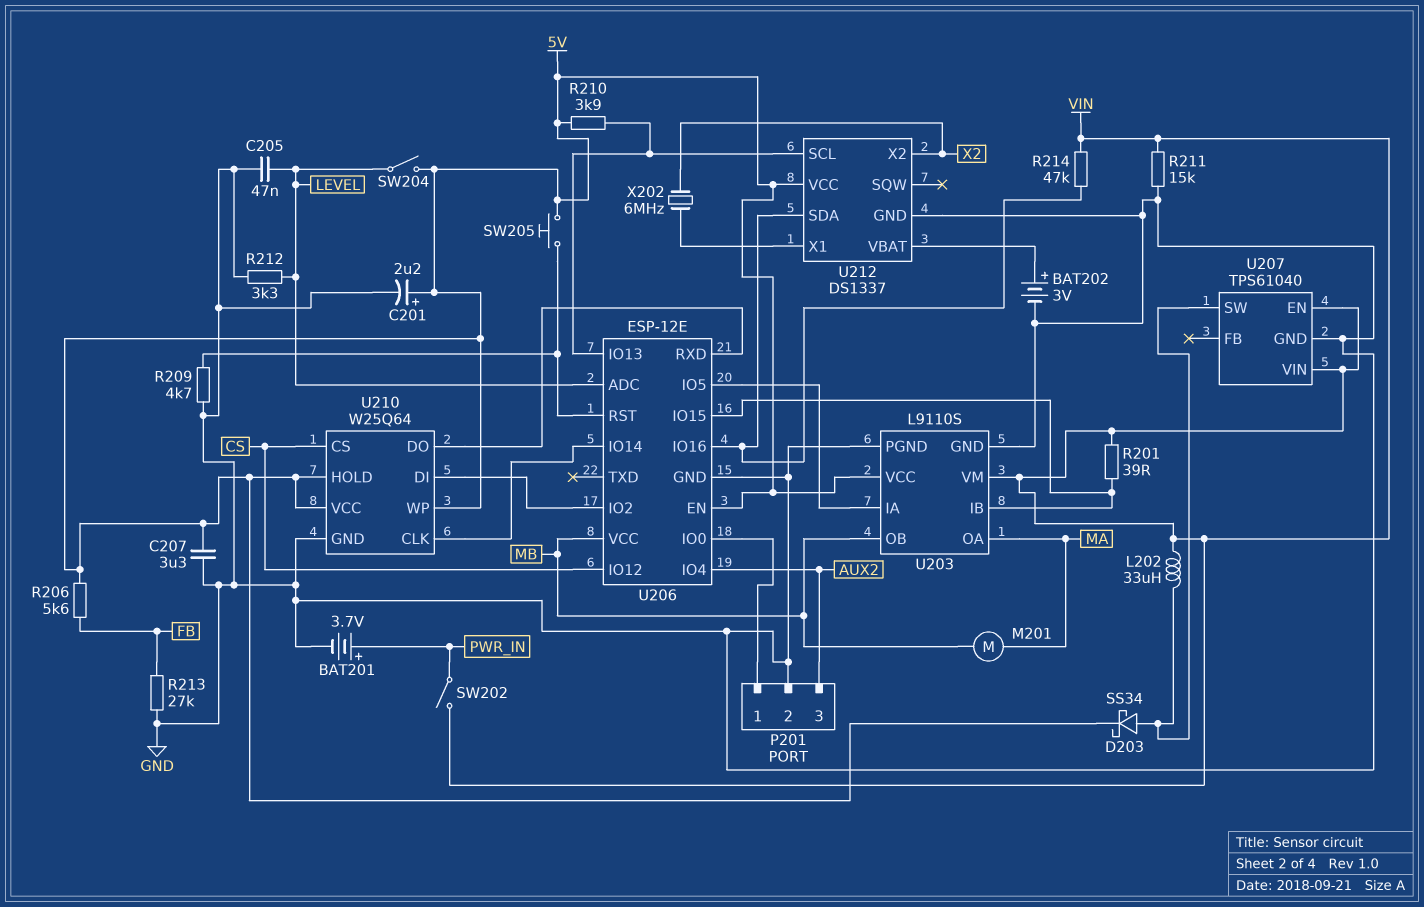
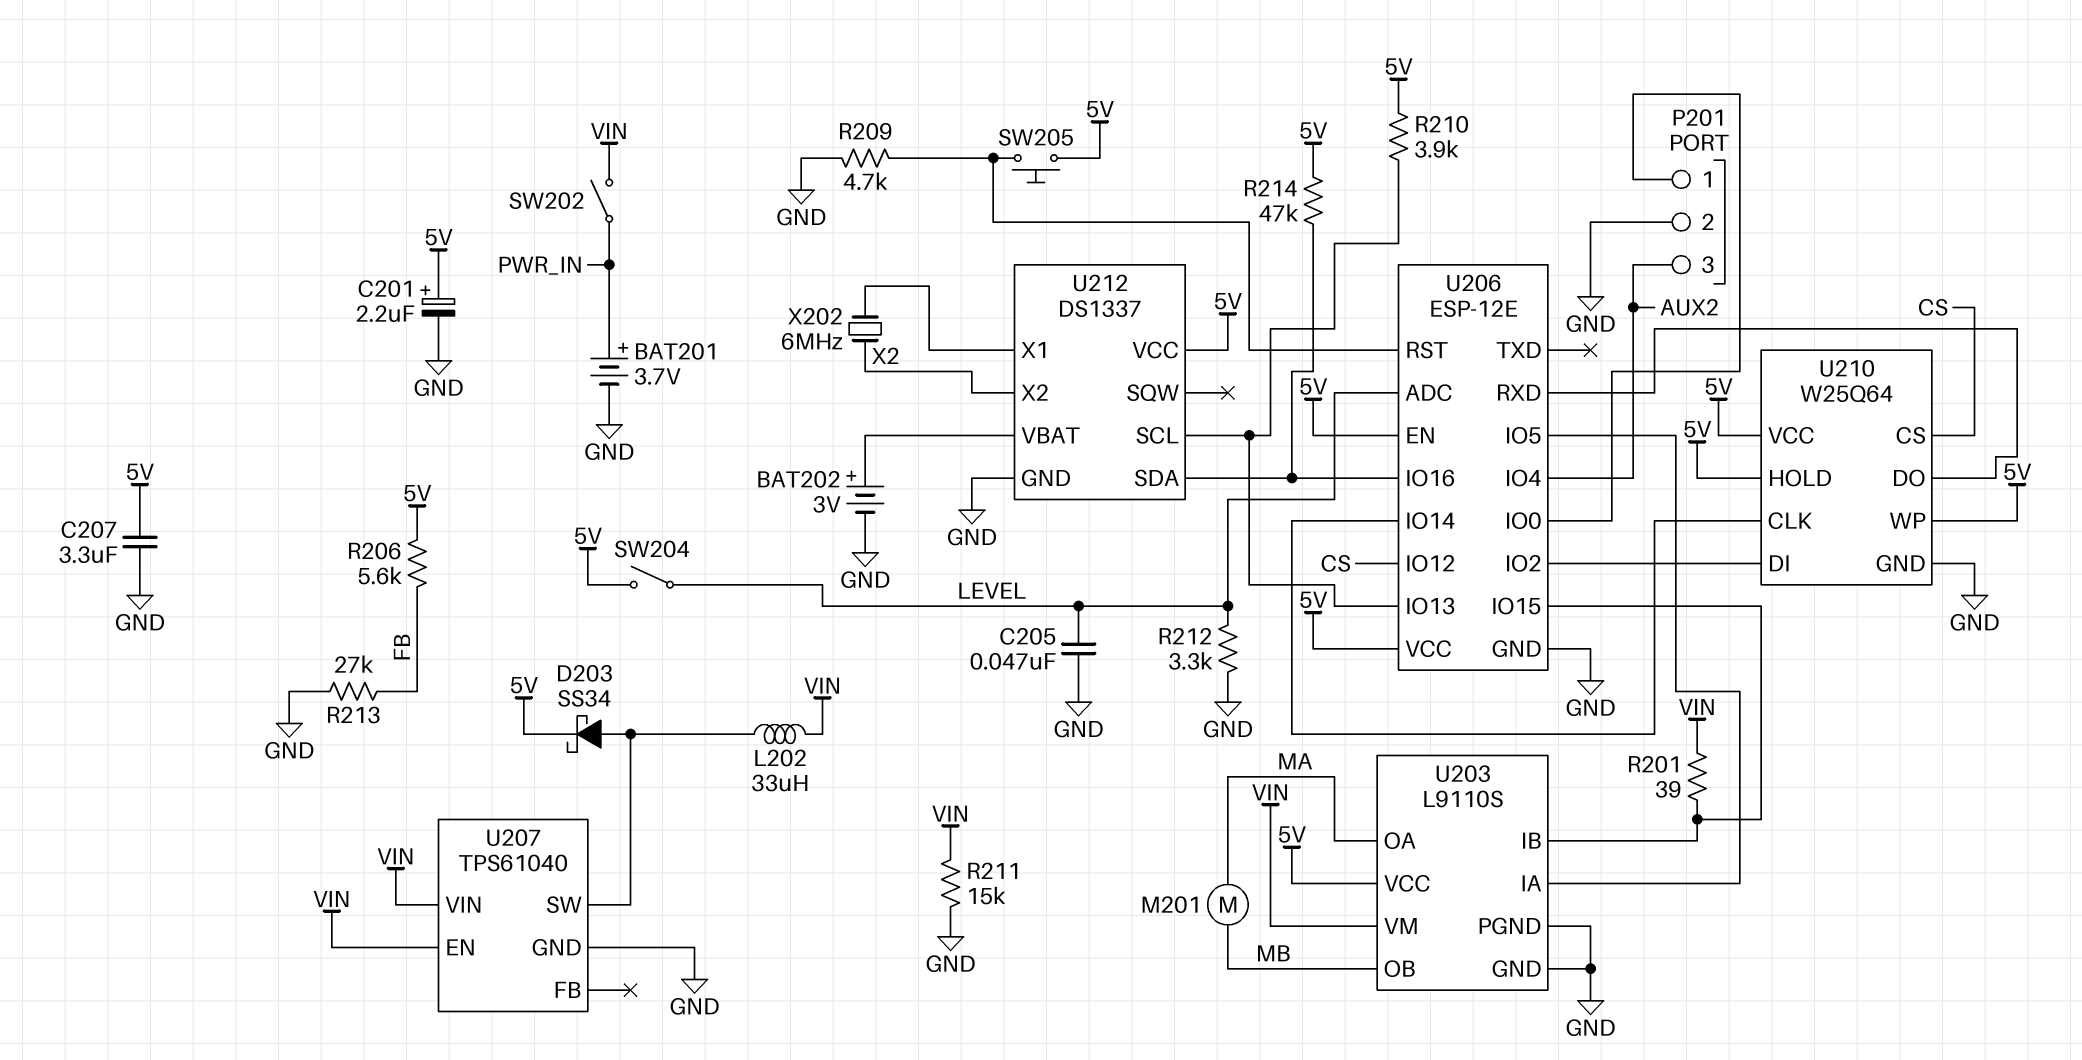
R214: 47k (U206/IO16, VIN) -> 47k (5V, U206/IO16)
U206 pin VCC: MB -> 5V

